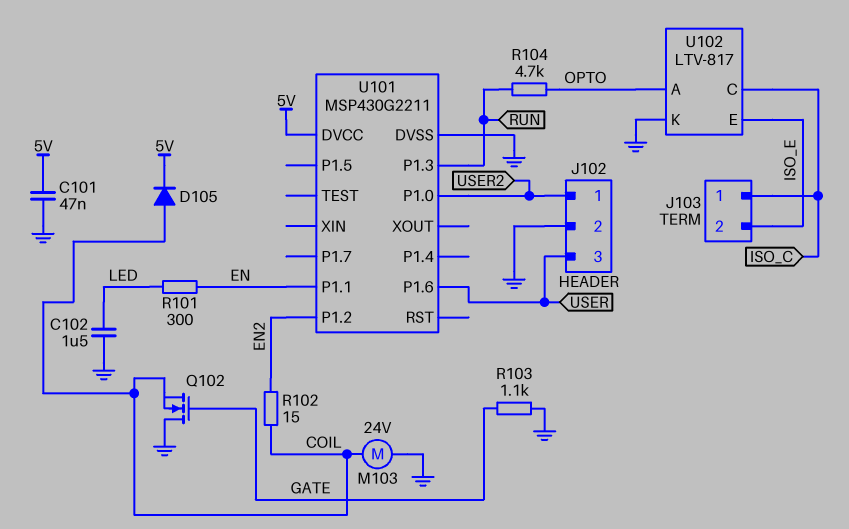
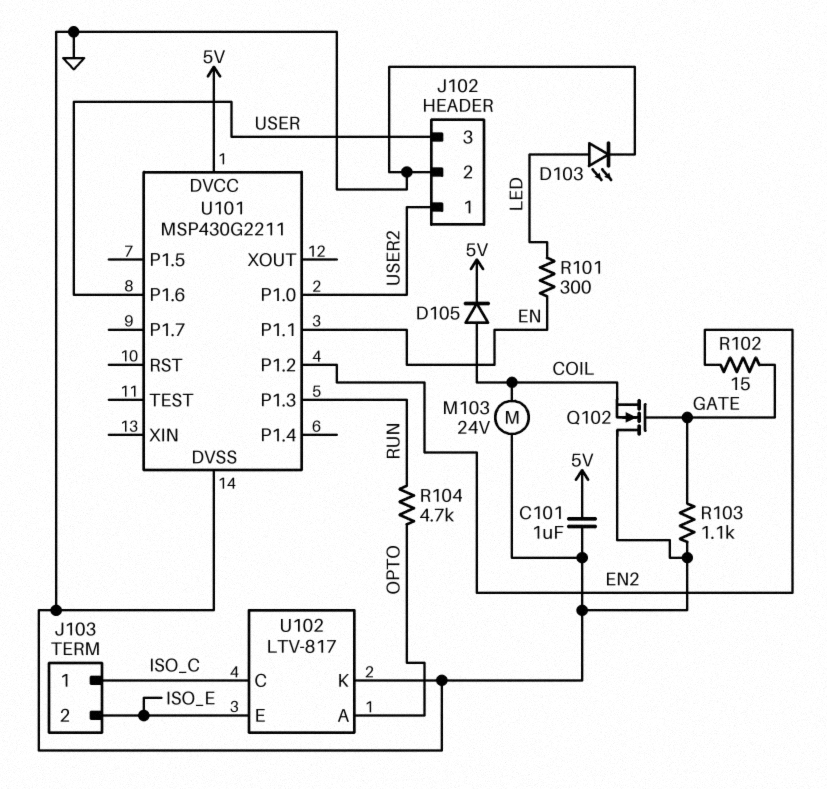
C101: 47nF (5V, GND) -> 1uF (5V, GND)
C102: 1.5uF (GND, LED) -> none
D103: none -> LED (A LED, K GND)
R102: 15 (COIL, EN2) -> 15 (EN2, GATE)

